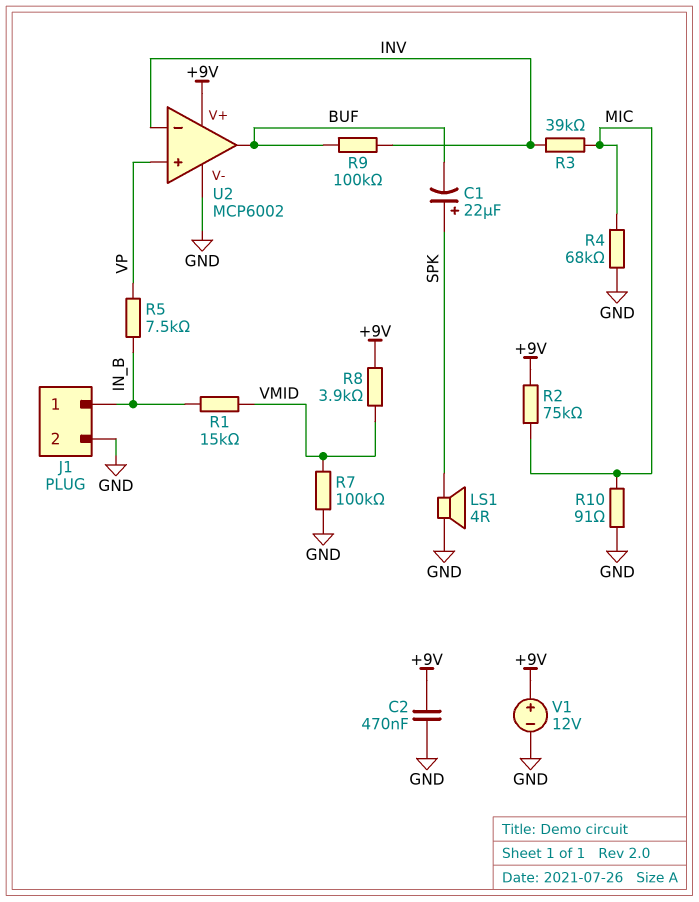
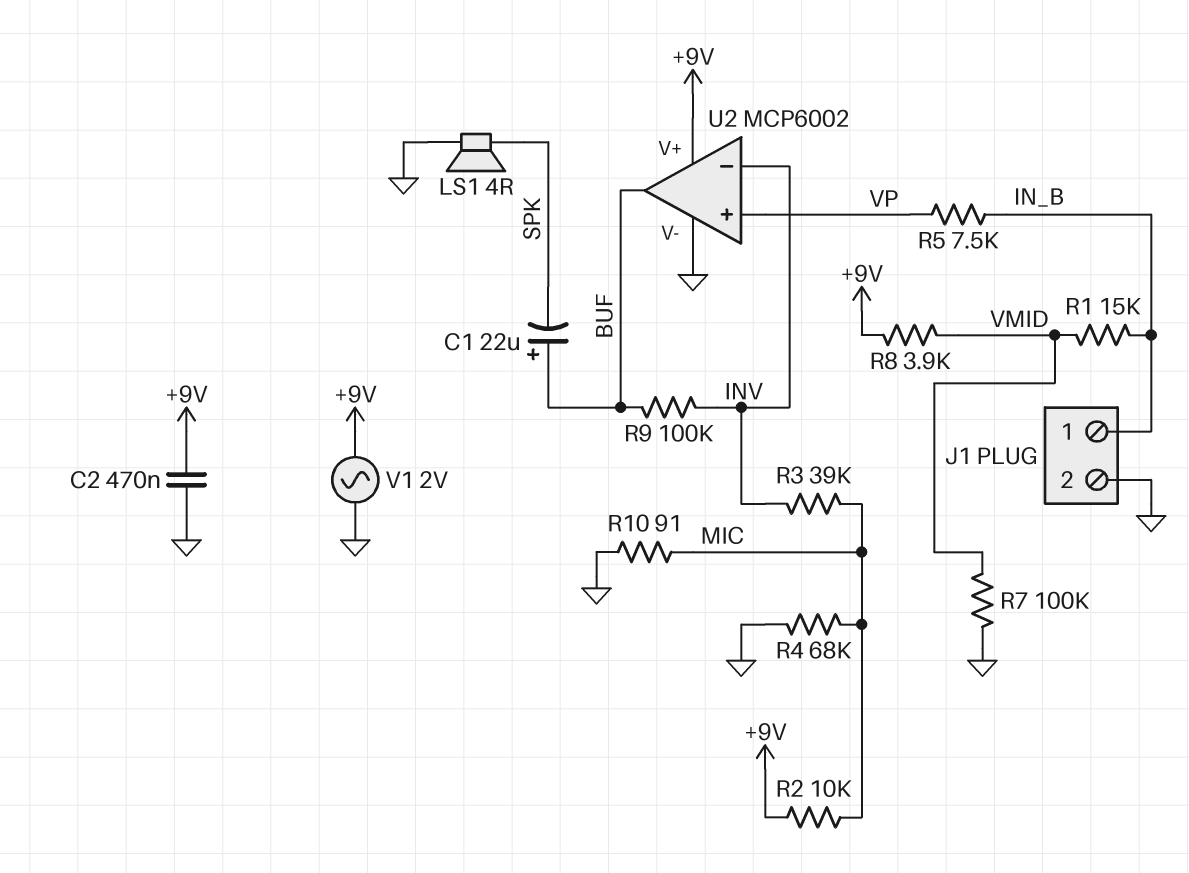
C1: 22uF (plus SPK, minus BUF) -> 22uF (plus BUF, minus SPK)
R2: 75k (+9V, MIC) -> 10k (+9V, MIC)
V1: 12V (plus +9V, minus GND) -> AC 2V (+9V, GND)

